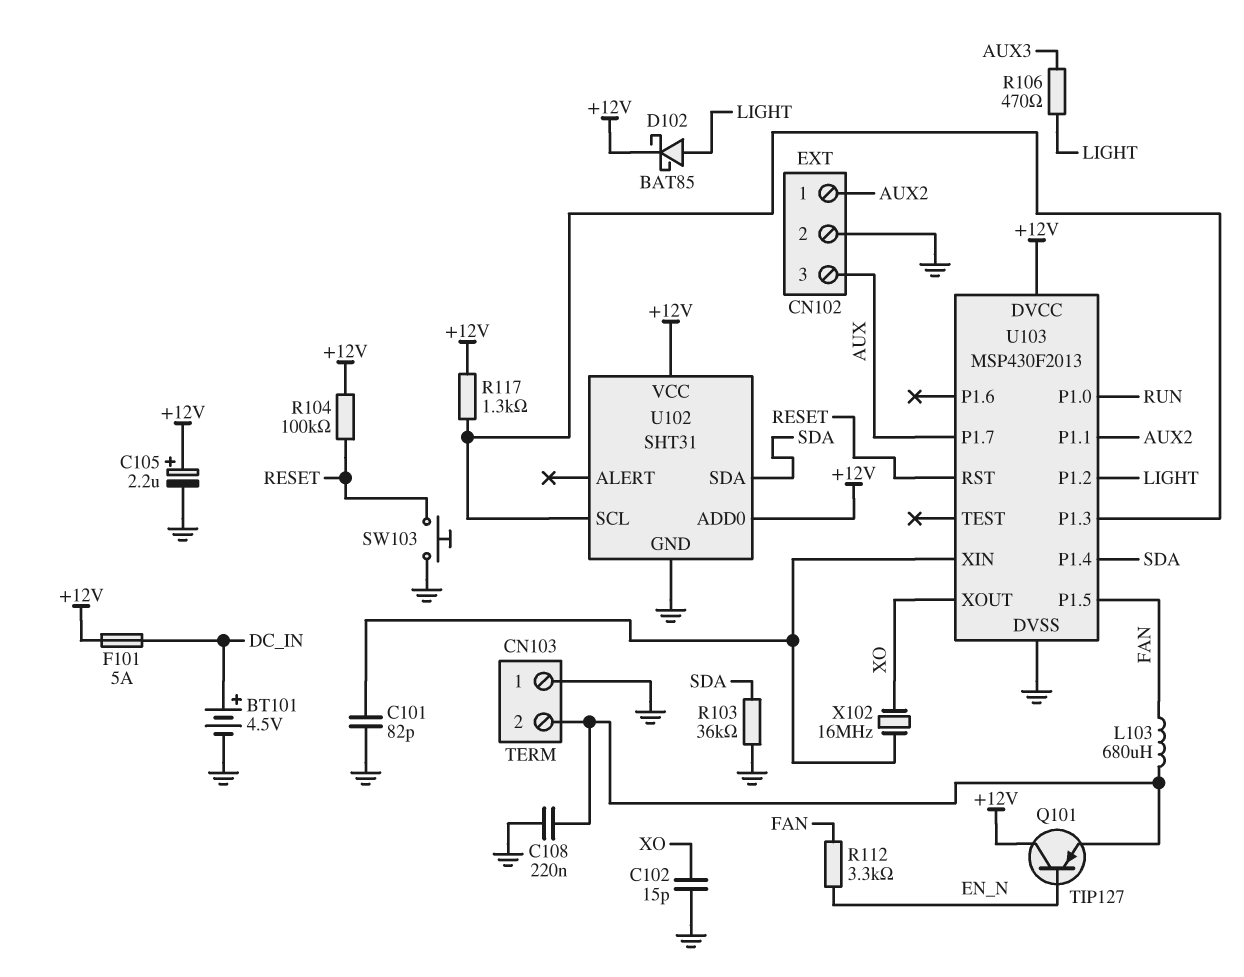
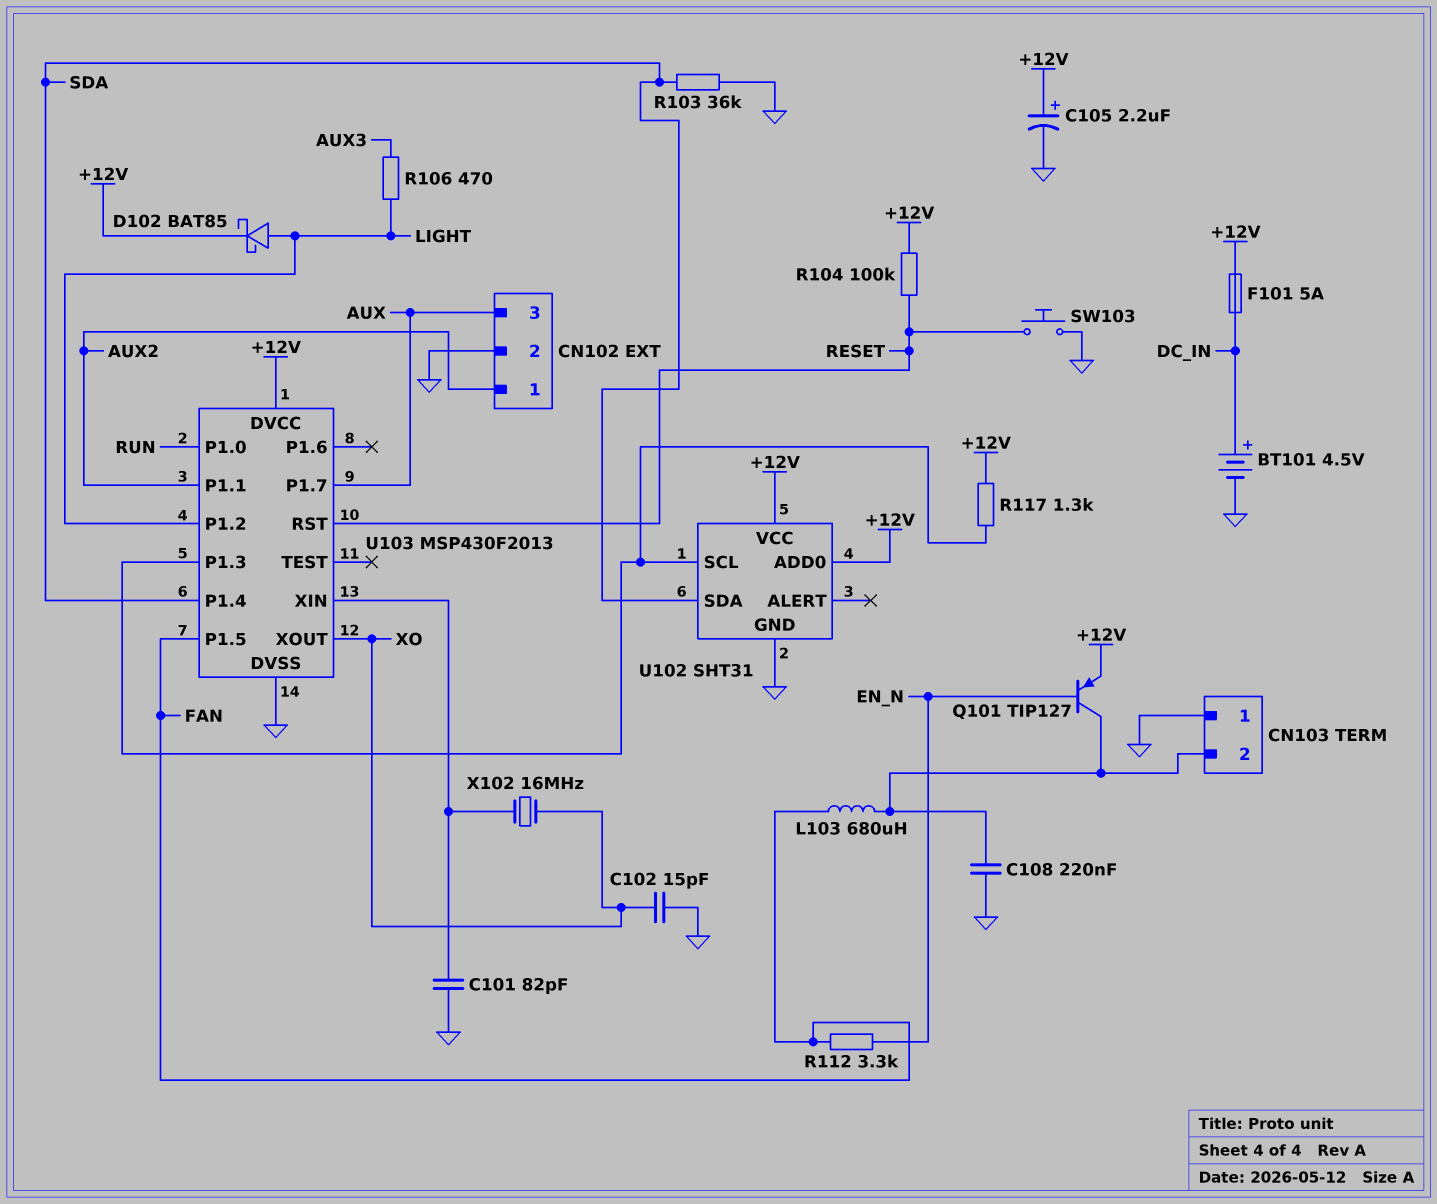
Q101: PNP TIP127 (B EN_N, C +12V, E CN103/2) -> PNP TIP127 (B EN_N, C CN103/2, E +12V)

